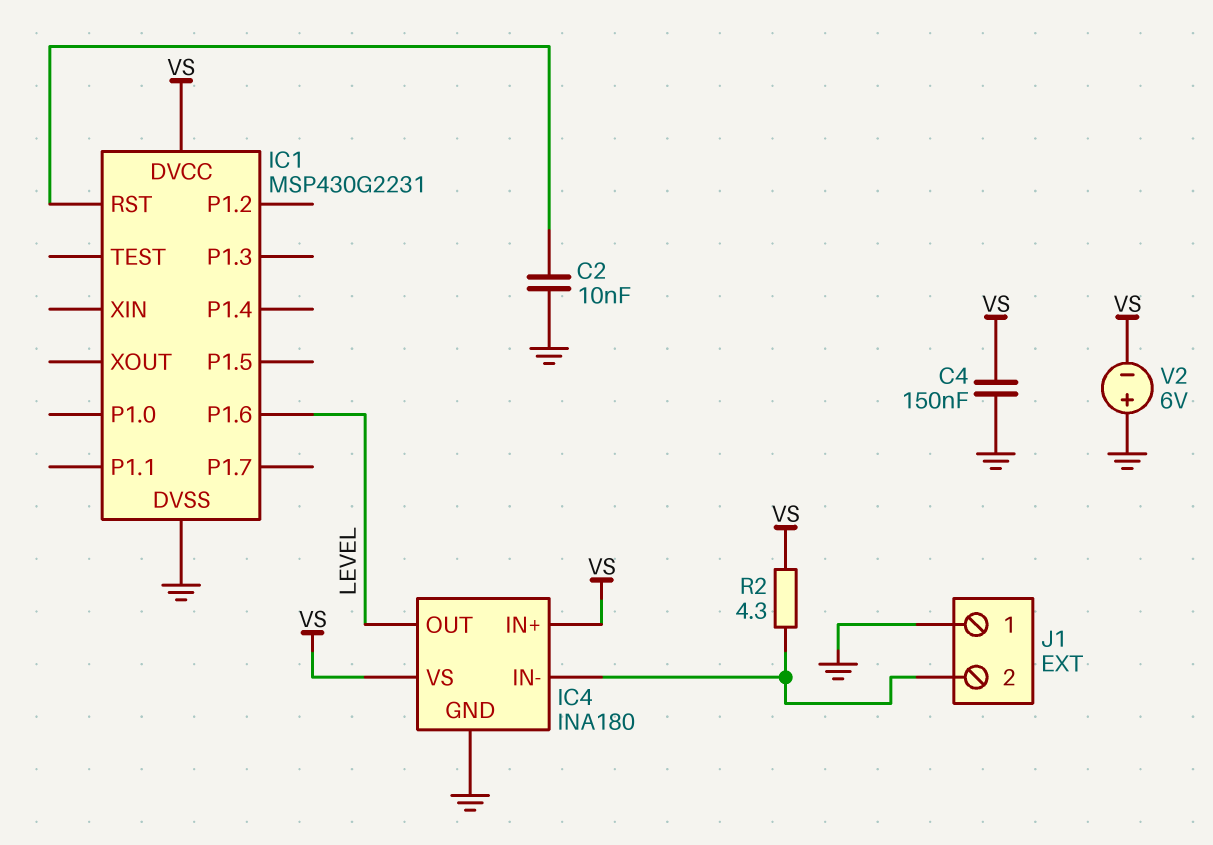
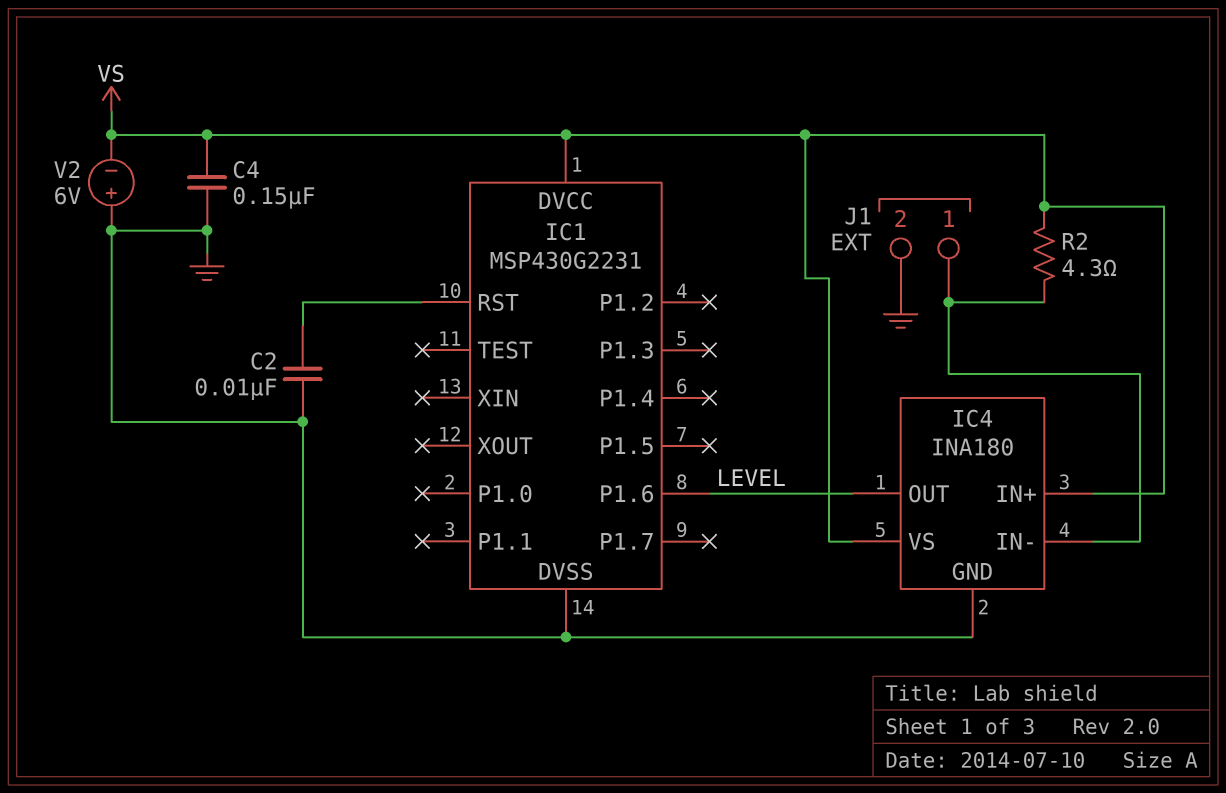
J1 pin 1: GND -> IC4/IN-
J1 pin 2: IC4/IN- -> GND

